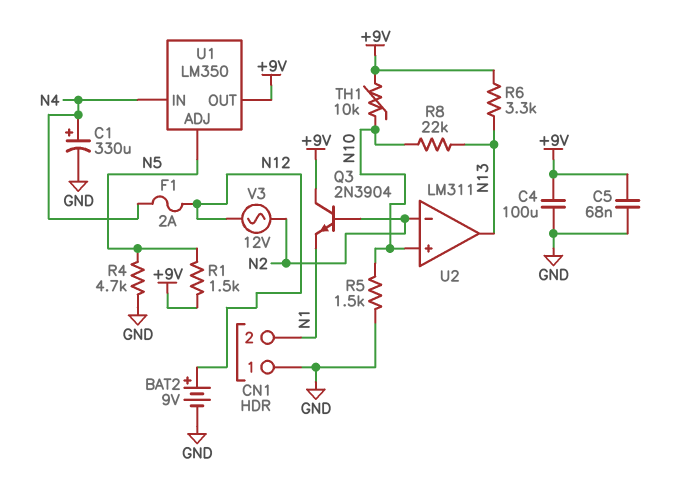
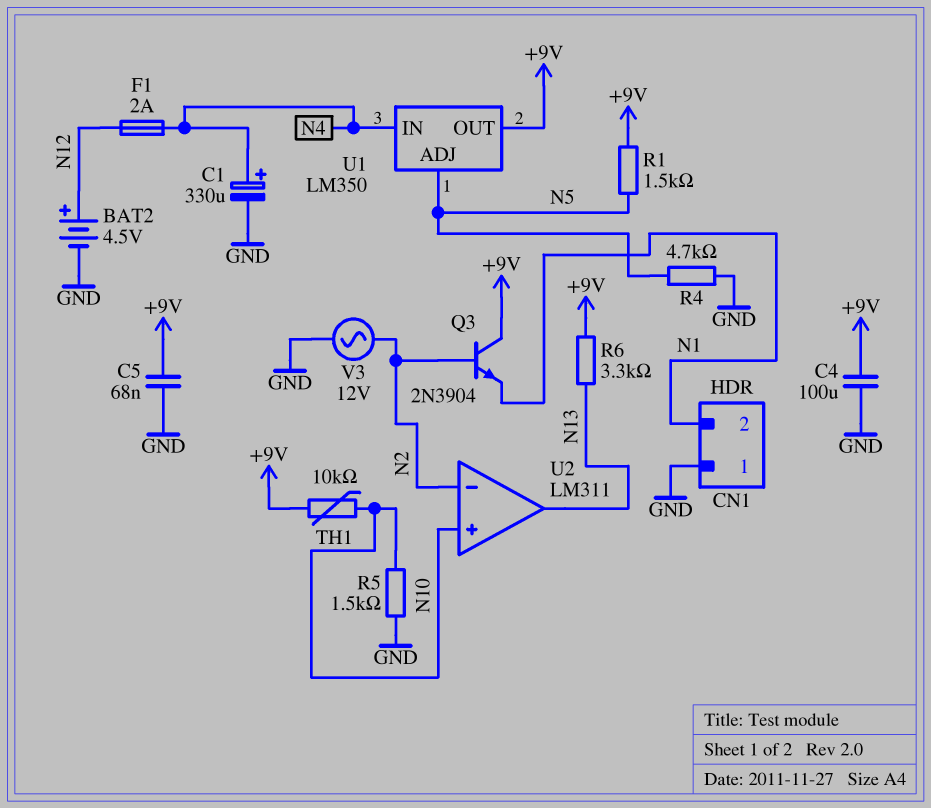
BAT2: 9V (plus N12, minus GND) -> 4.5V (plus N12, minus GND)
R8: 22k (N10, N13) -> none
V3: AC 12V (N2, N12) -> AC 12V (GND, N2)

